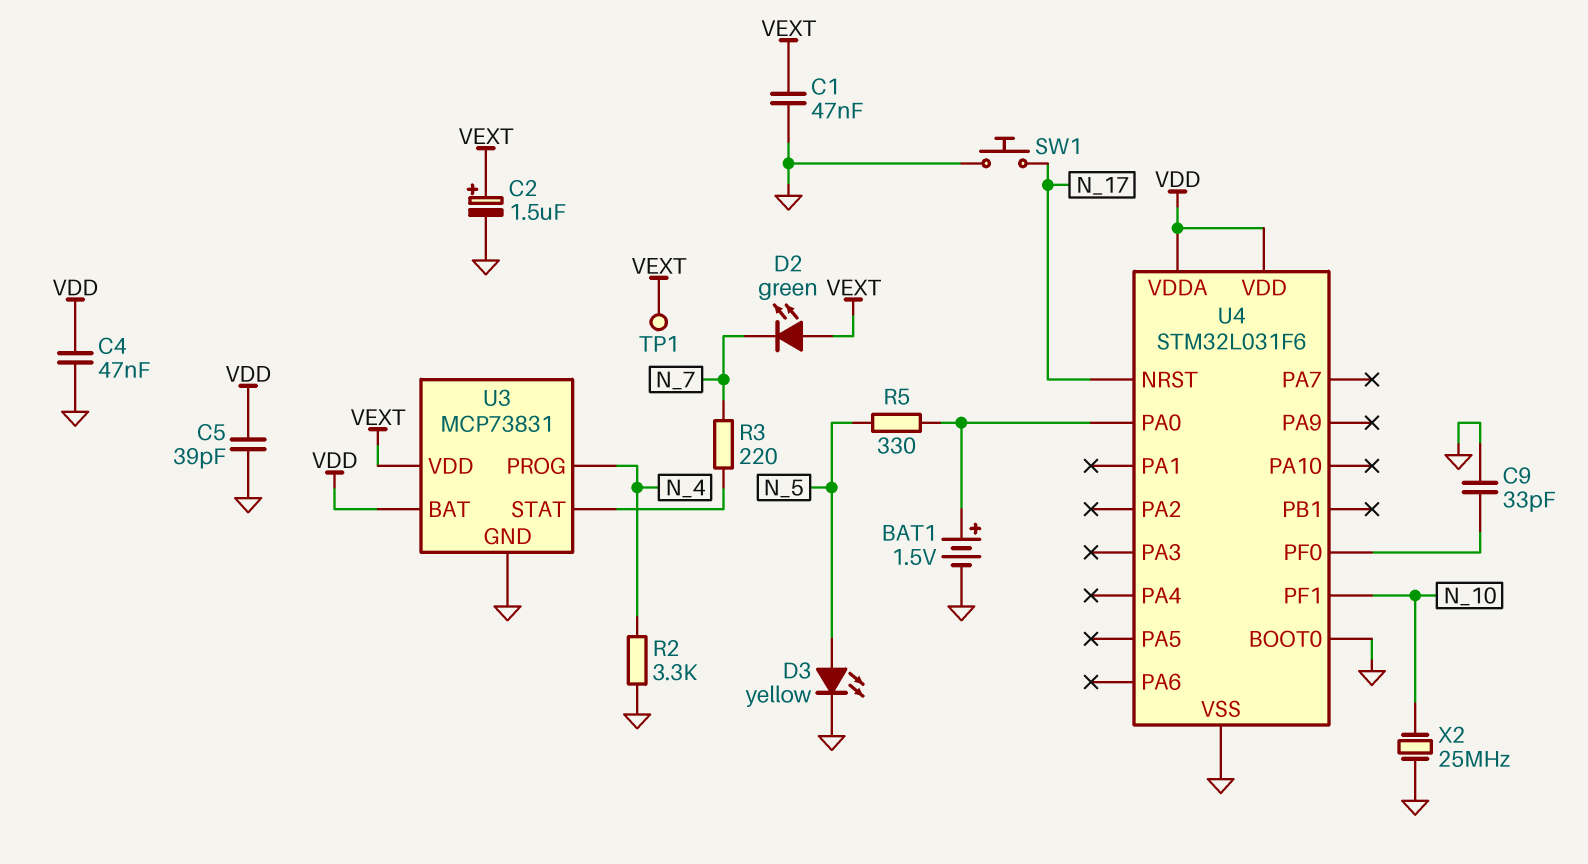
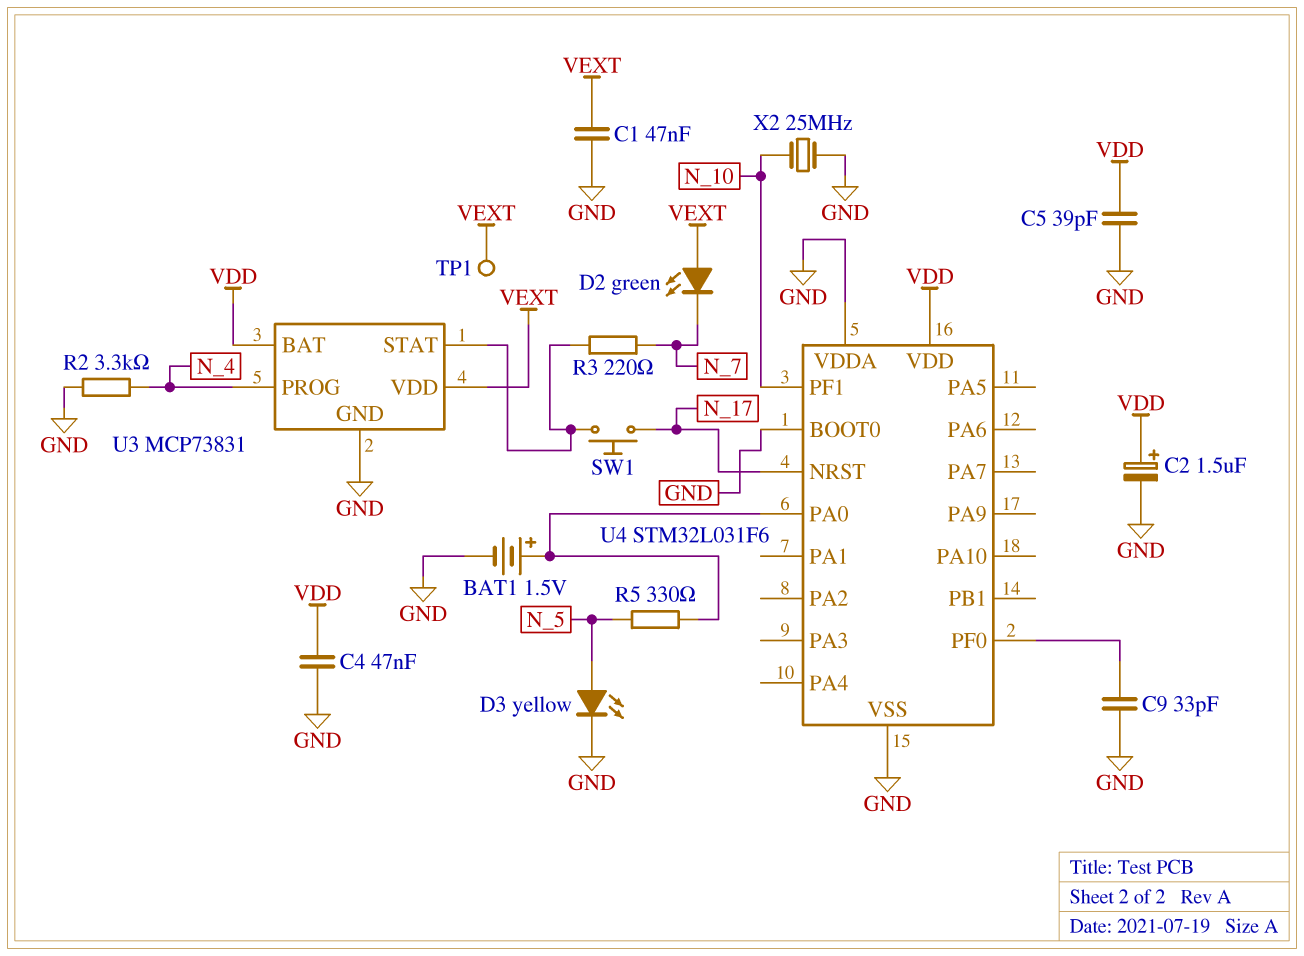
C2: 1.5uF (plus VEXT, minus GND) -> 1.5uF (plus VDD, minus GND)
SW1: button (GND, N_17) -> button (N_17, U3/STAT)
U4 pin VDDA: VDD -> GND

